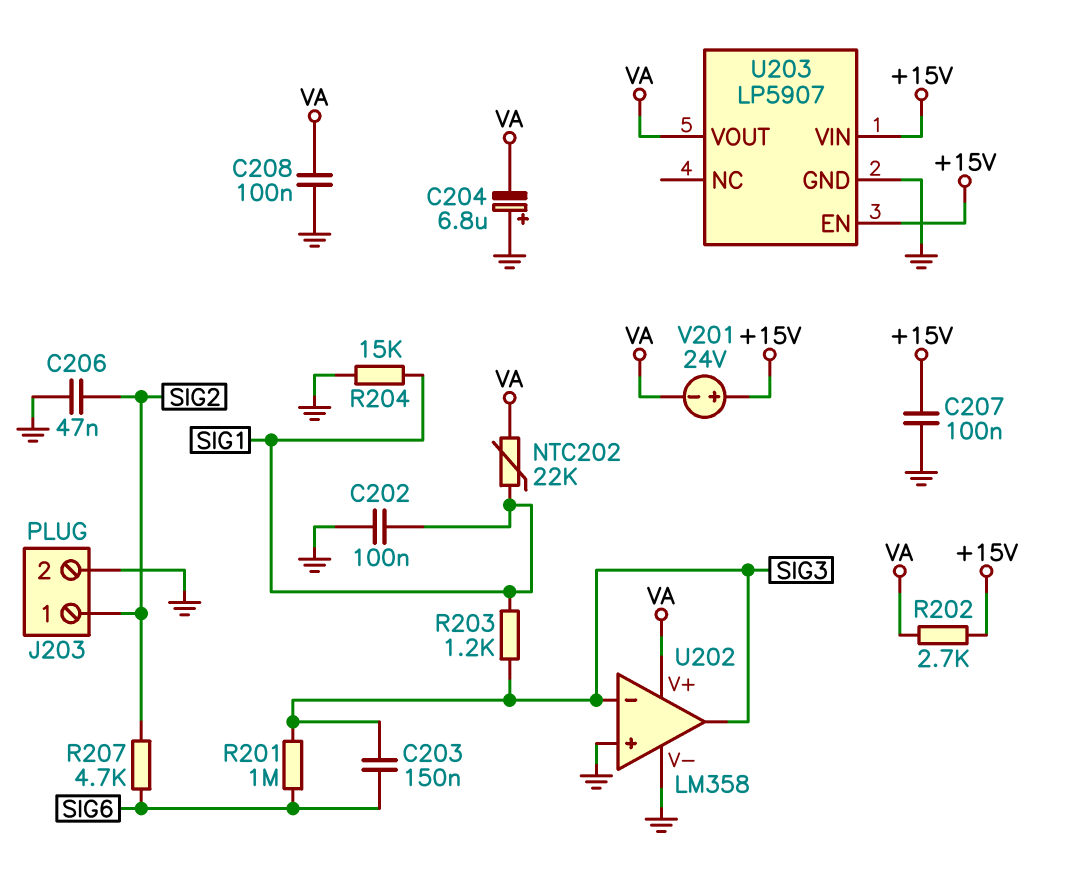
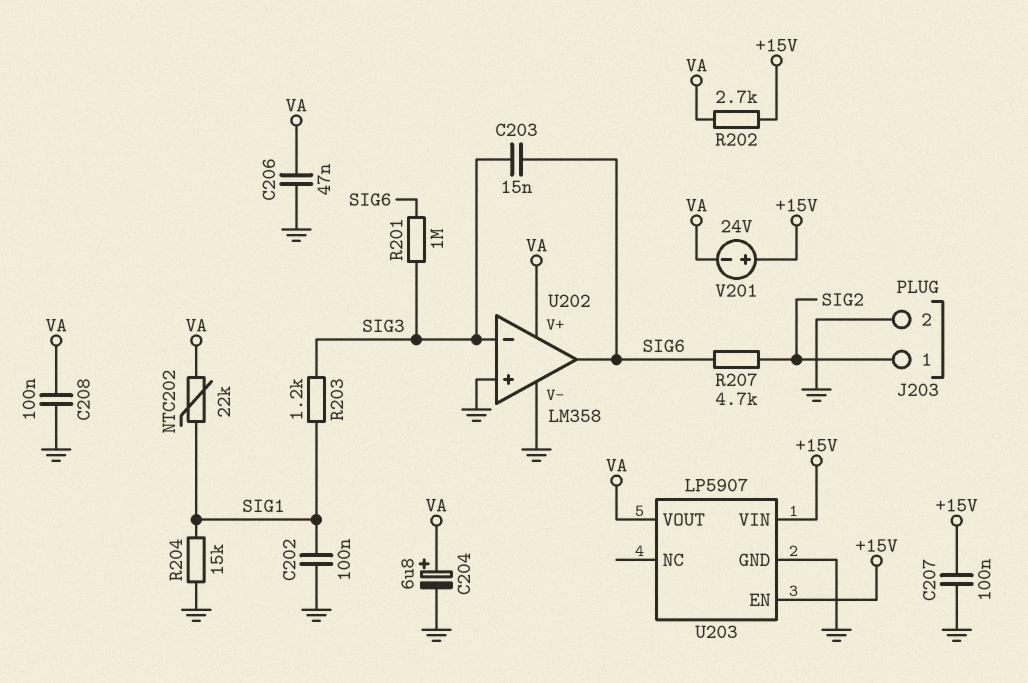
C203: 150nF (SIG3, SIG6) -> 15nF (SIG3, SIG6)
C204: 6.8uF (plus GND, minus VA) -> 6.8uF (plus VA, minus GND)
C206: 47nF (GND, SIG2) -> 47nF (GND, VA)
U202 pin out: SIG3 -> SIG6

